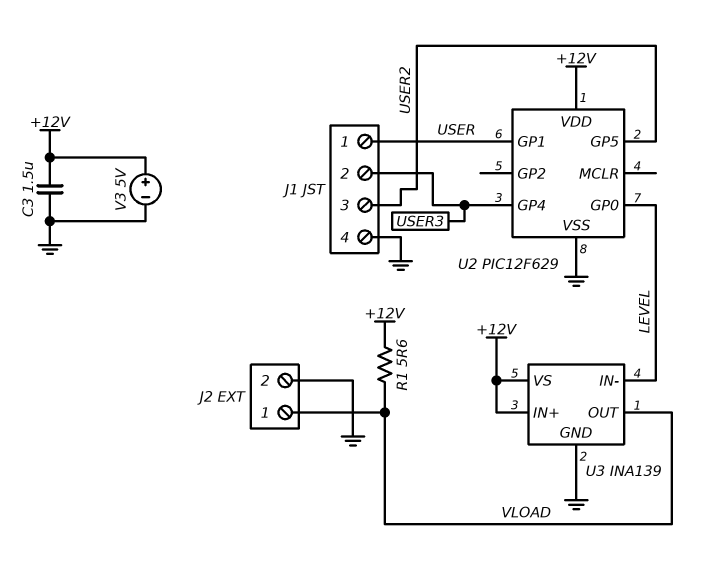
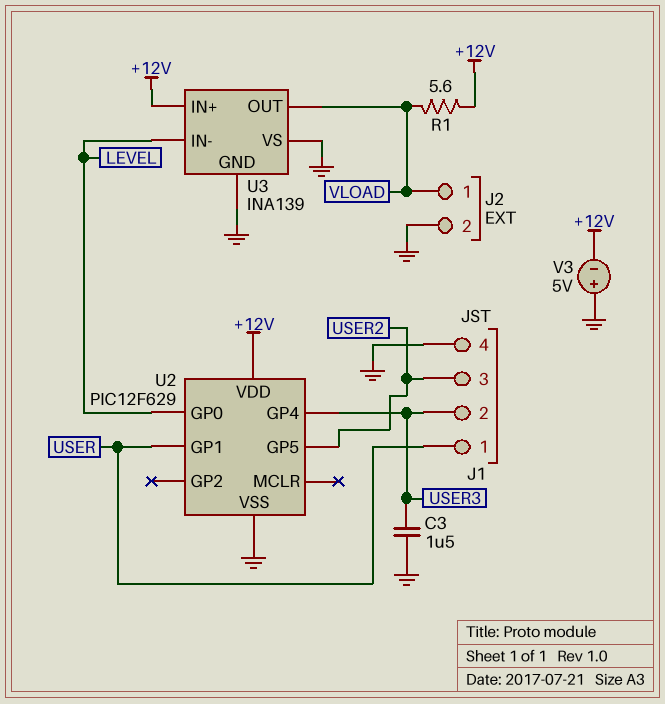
C3: 1.5uF (+12V, GND) -> 1.5uF (GND, USER3)
U3 pin VS: +12V -> GND
V3: 5V (plus +12V, minus GND) -> 5V (plus GND, minus +12V)

